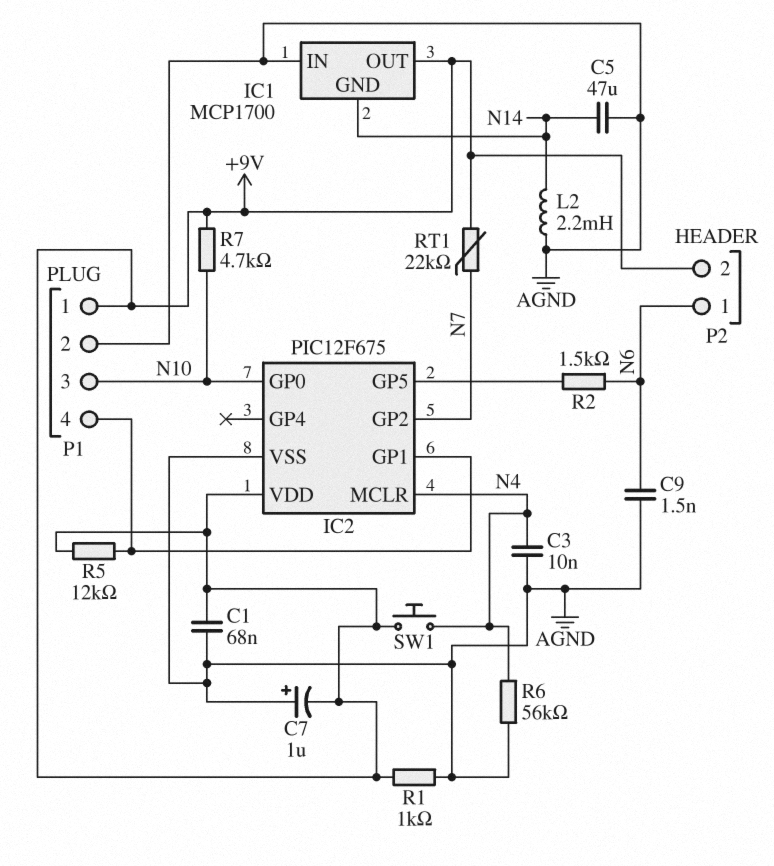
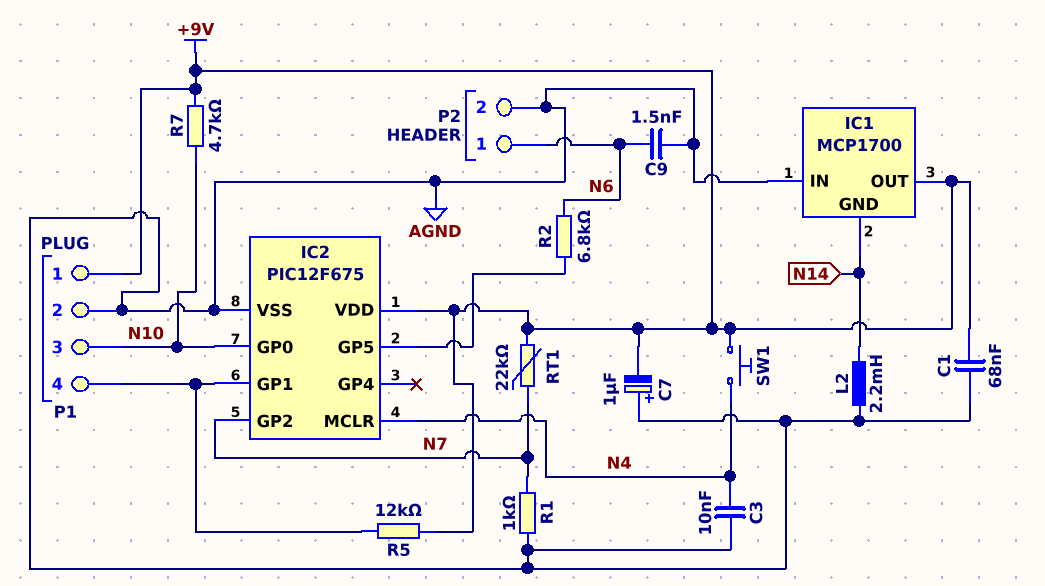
C5: 47uF (AGND, N14) -> none
P2 pin 2: +9V -> AGND
R1: 1k (+9V, AGND) -> 1k (AGND, N7)
R2: 1.5k (IC2/GP5, N6) -> 6.8k (IC2/GP5, N6)
R6: 56k (AGND, N4) -> none

